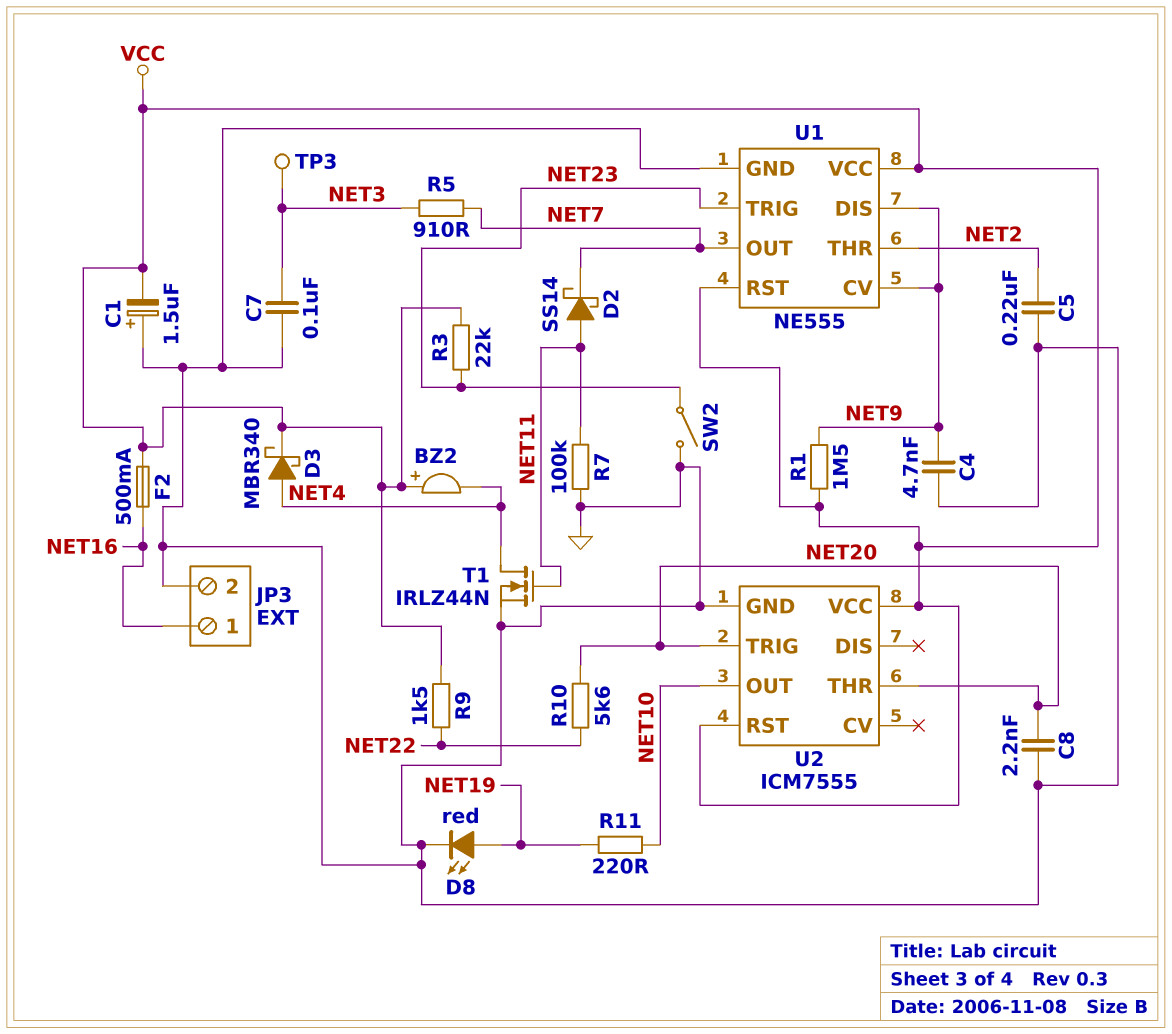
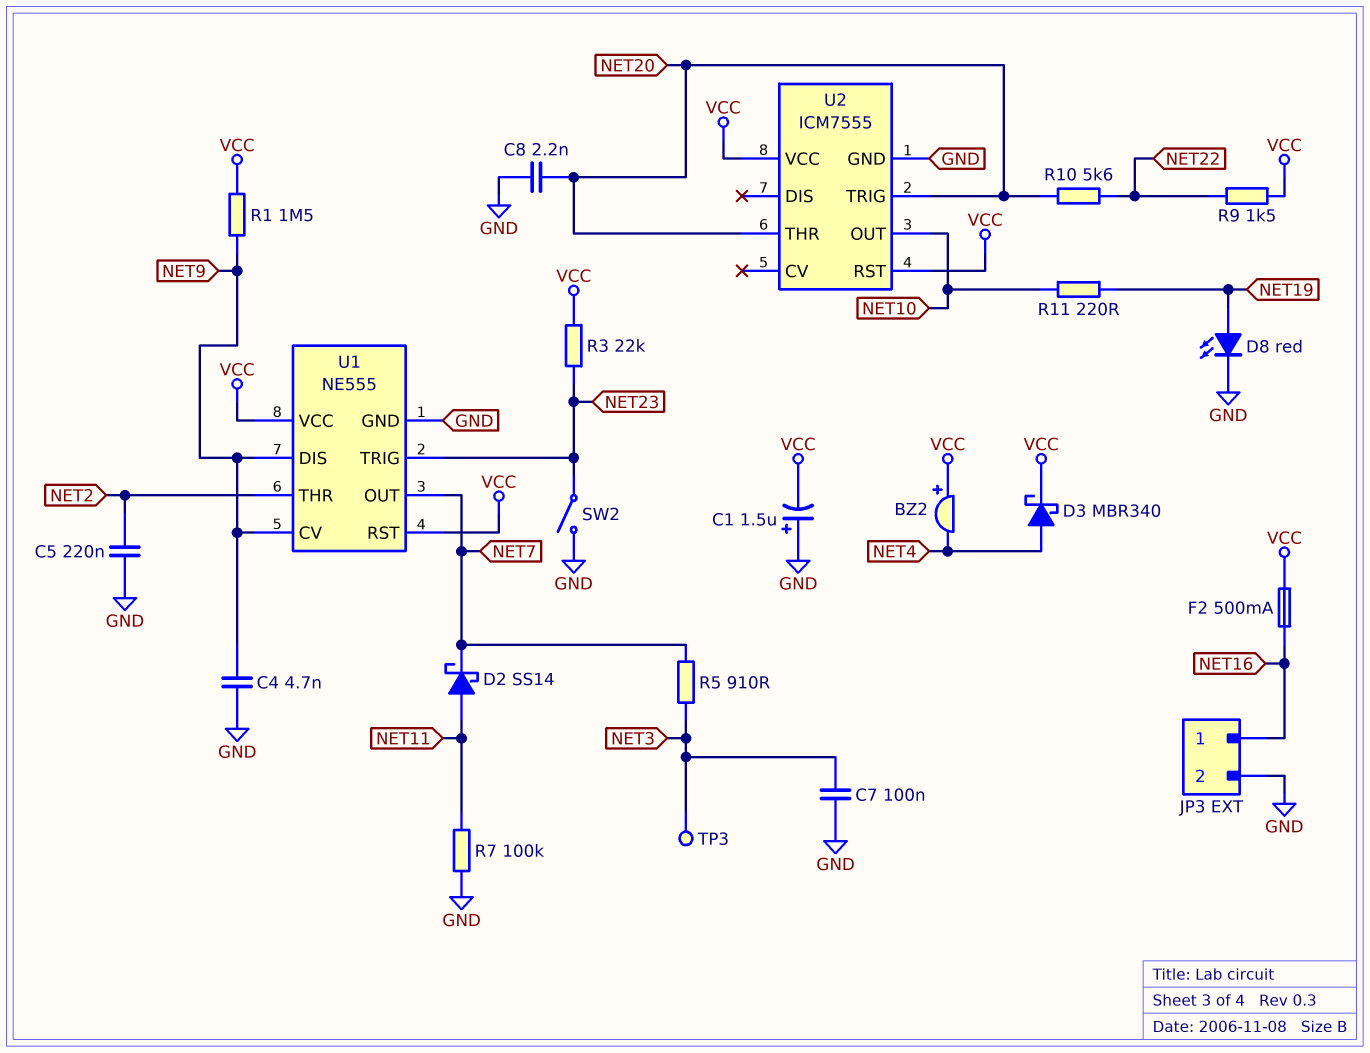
T1: NMOS IRLZ44N (G NET11, D NET4, S GND) -> none

